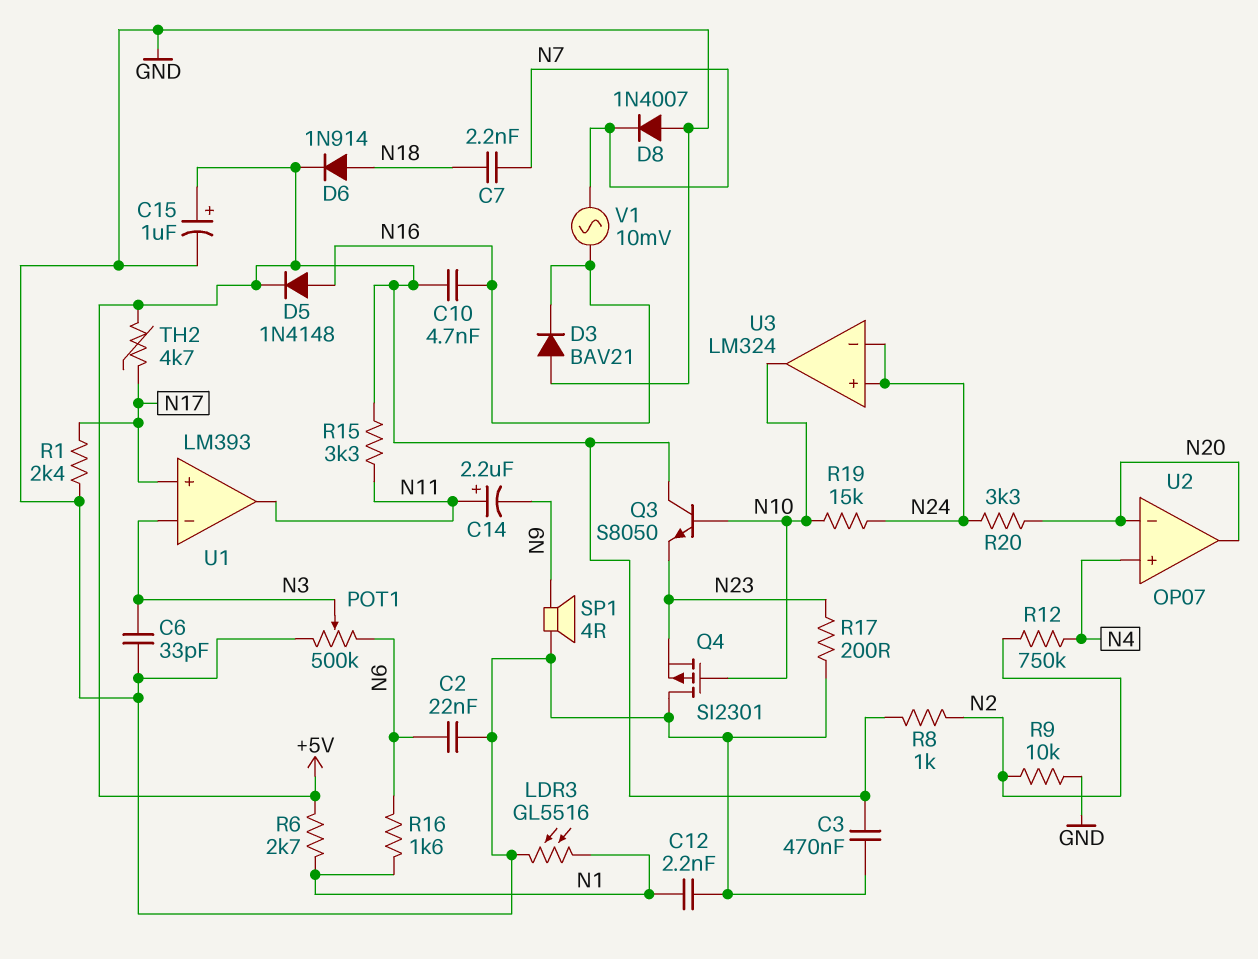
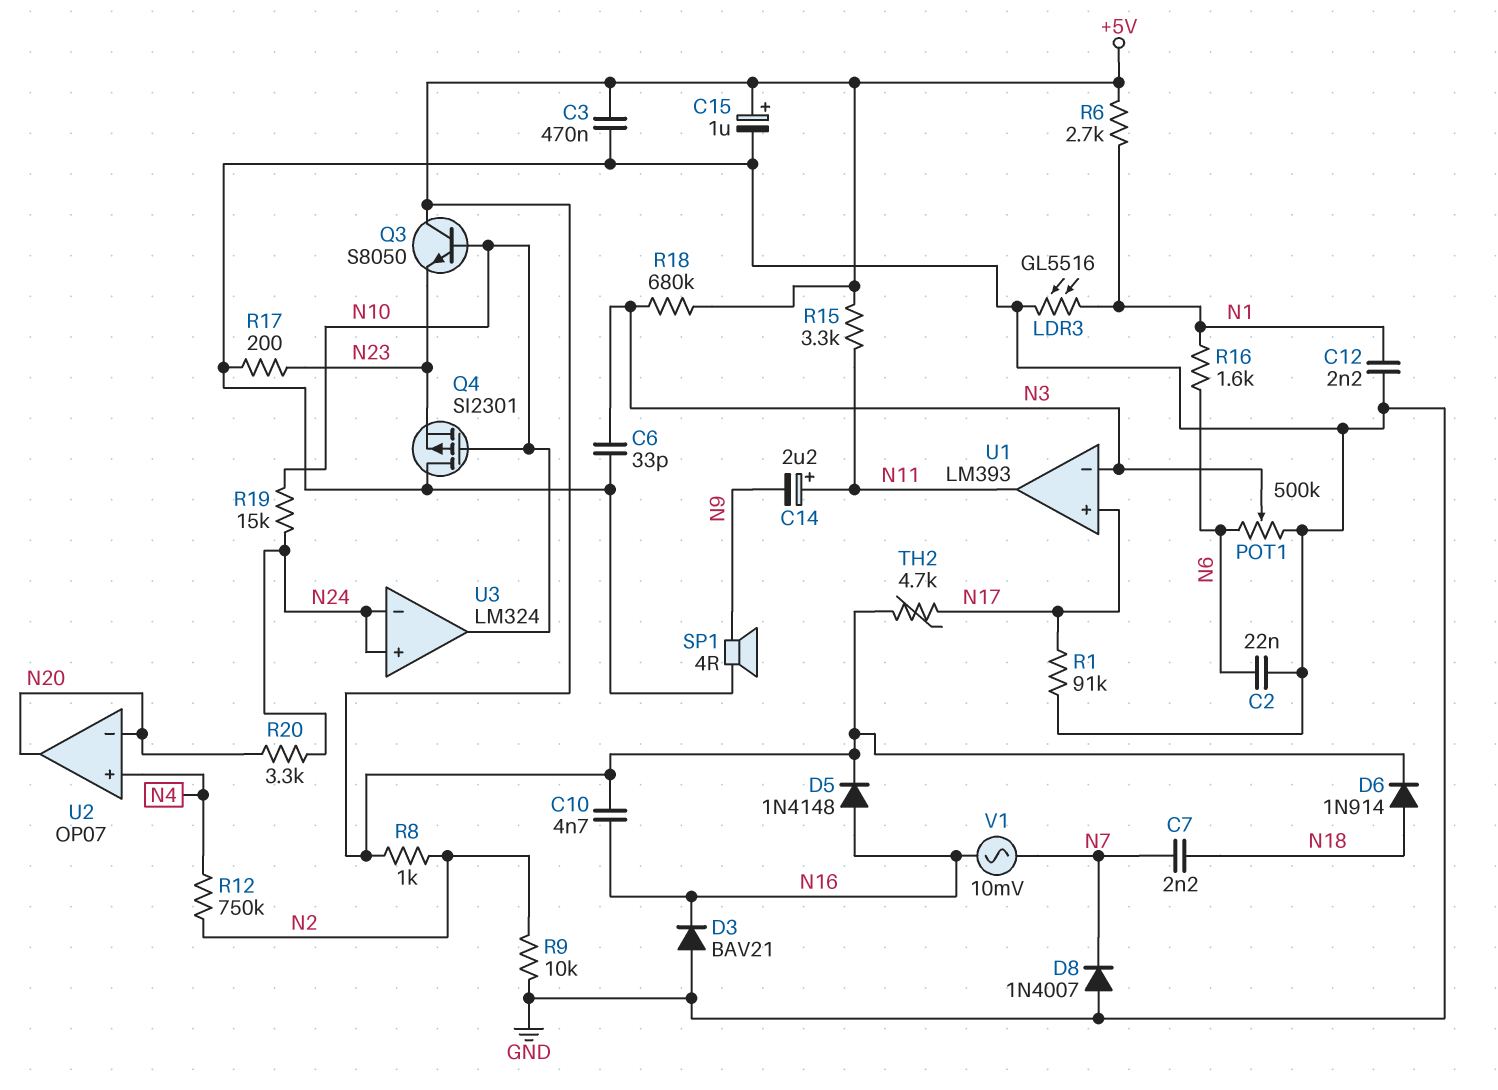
R1: 2.4k (GND, N17) -> 91k (GND, N17)
R18: none -> 680k (+5V, N3)

